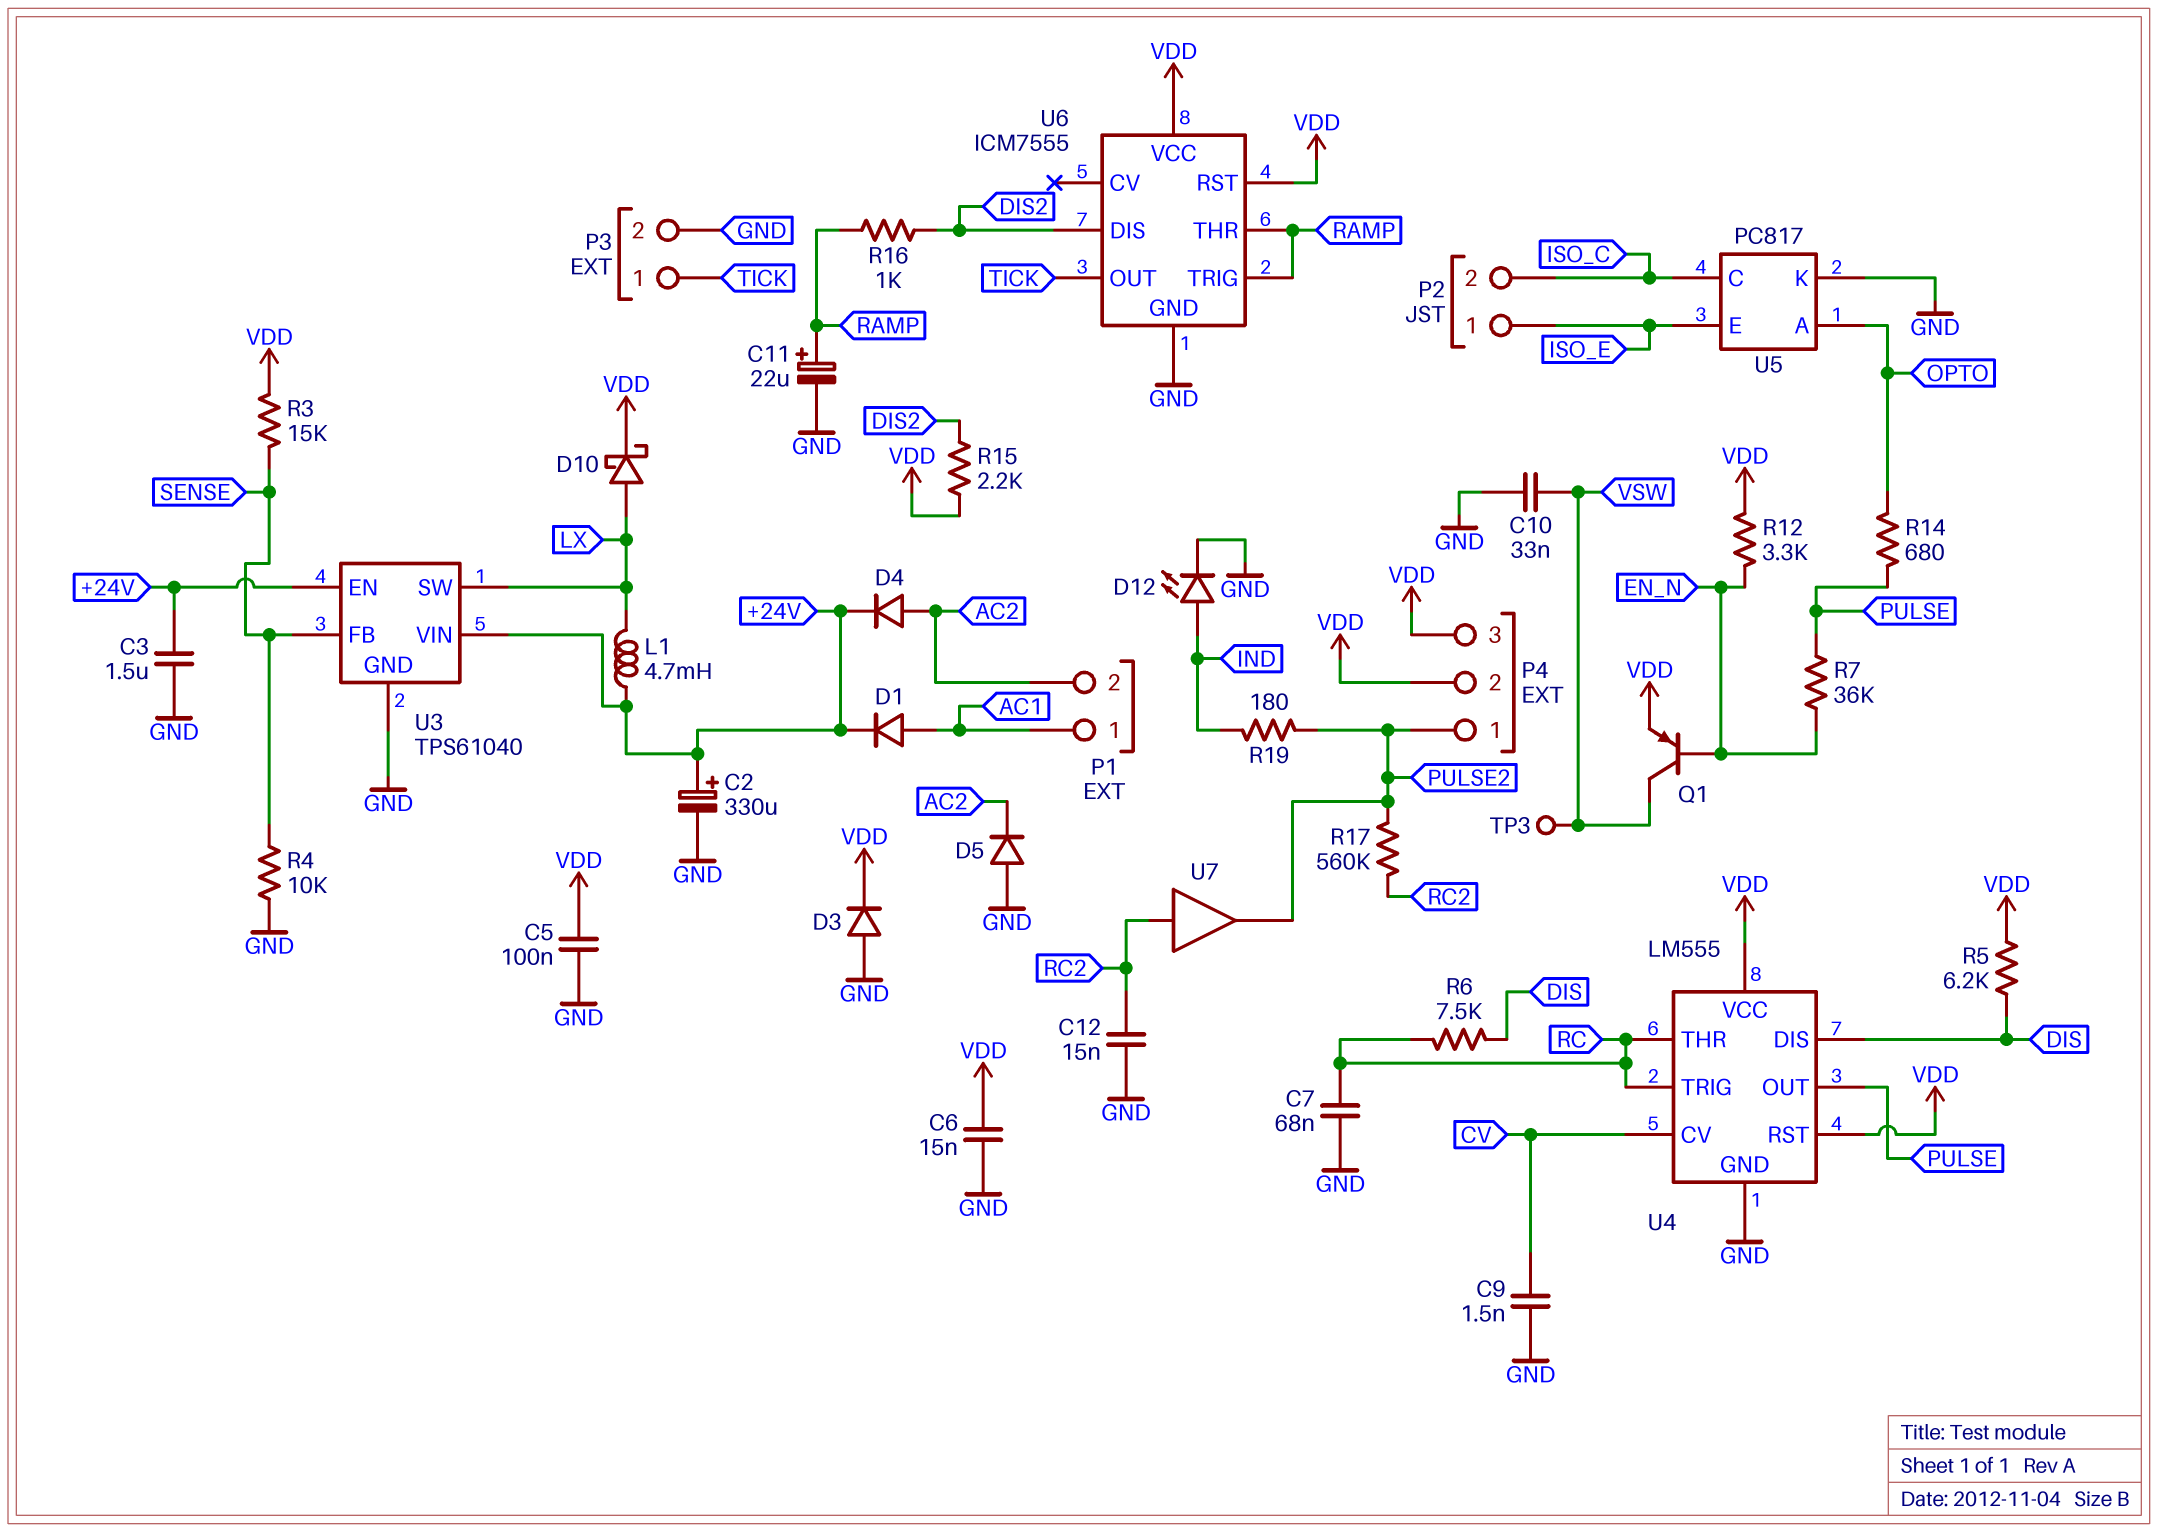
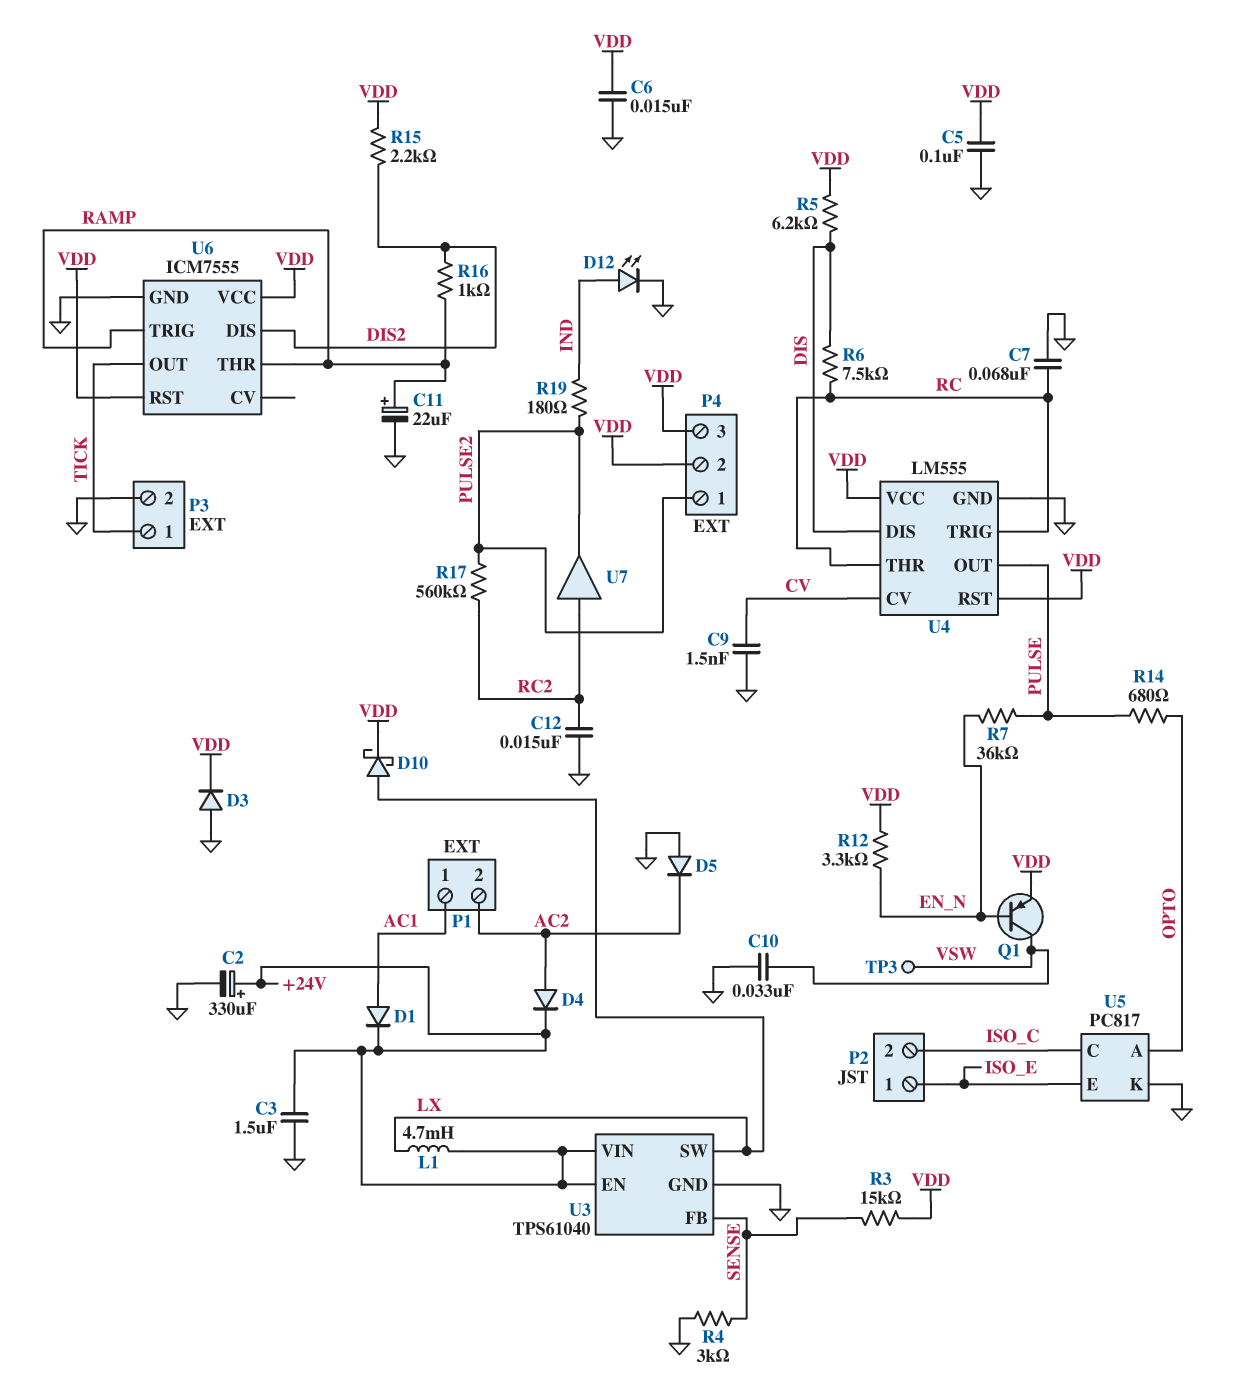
R4: 10k (GND, SENSE) -> 3k (GND, SENSE)

